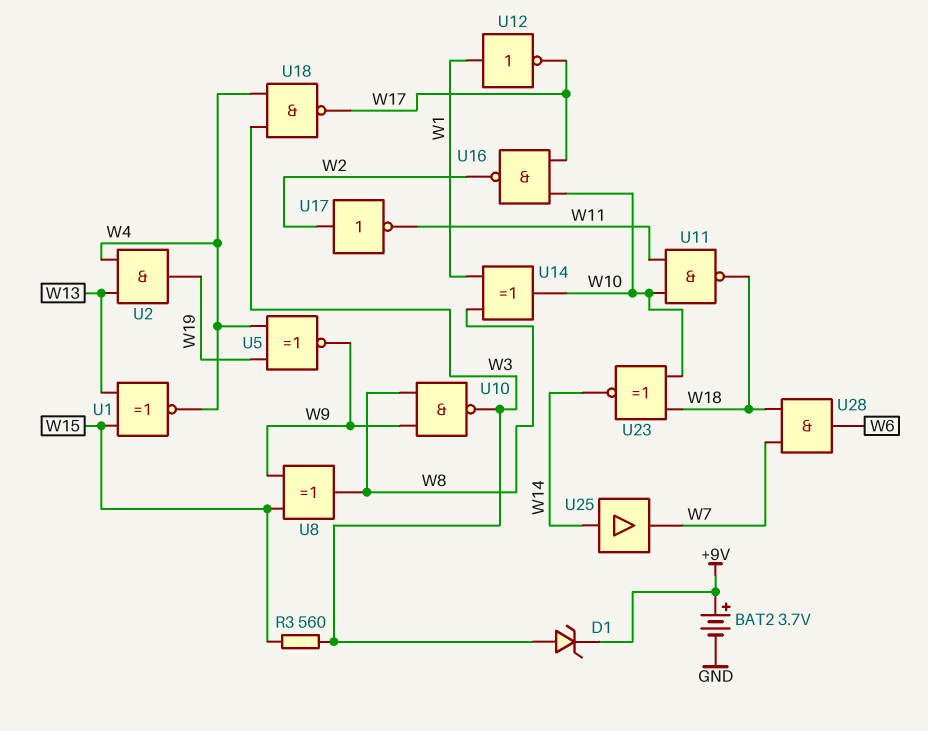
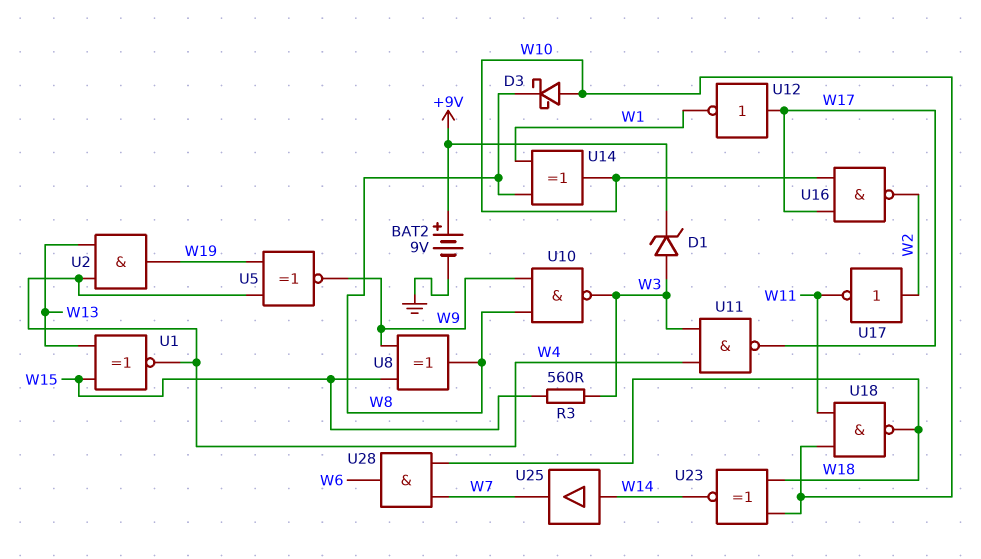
BAT2: 3.7V (plus +9V, minus GND) -> 9V (plus +9V, minus GND)
D3: none -> schottky (A W10, K W8)
U11: NAND (in W10, in W11, out W18) -> NAND (in W3, in W4, out W17)
U12: NOT (in W1, out W17) -> NOT (in W17, out W1)
U18: NAND (in W3, in W4, out W17) -> NAND (in W10, in W11, out W18)

